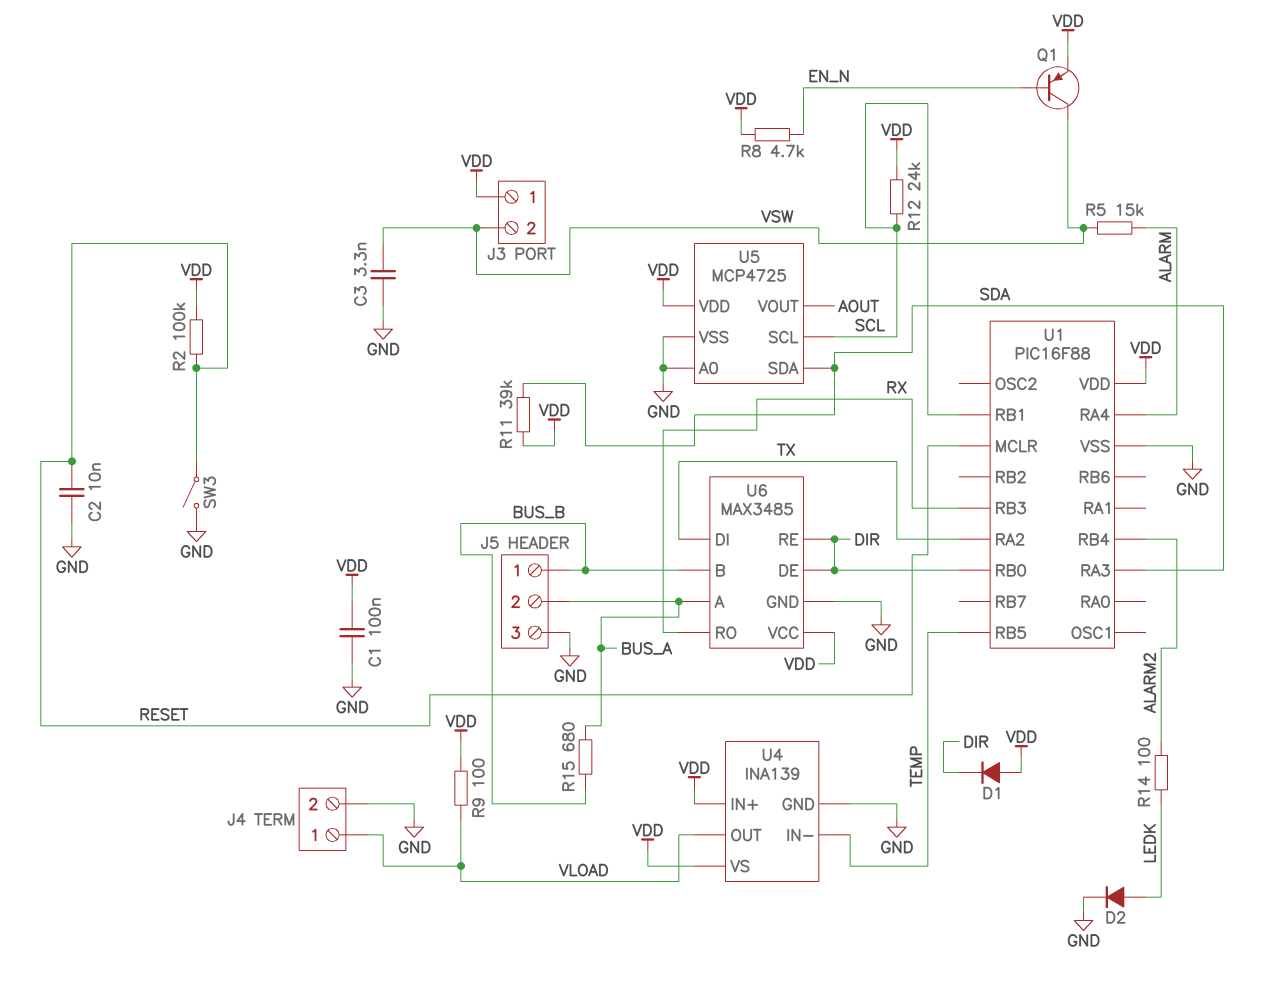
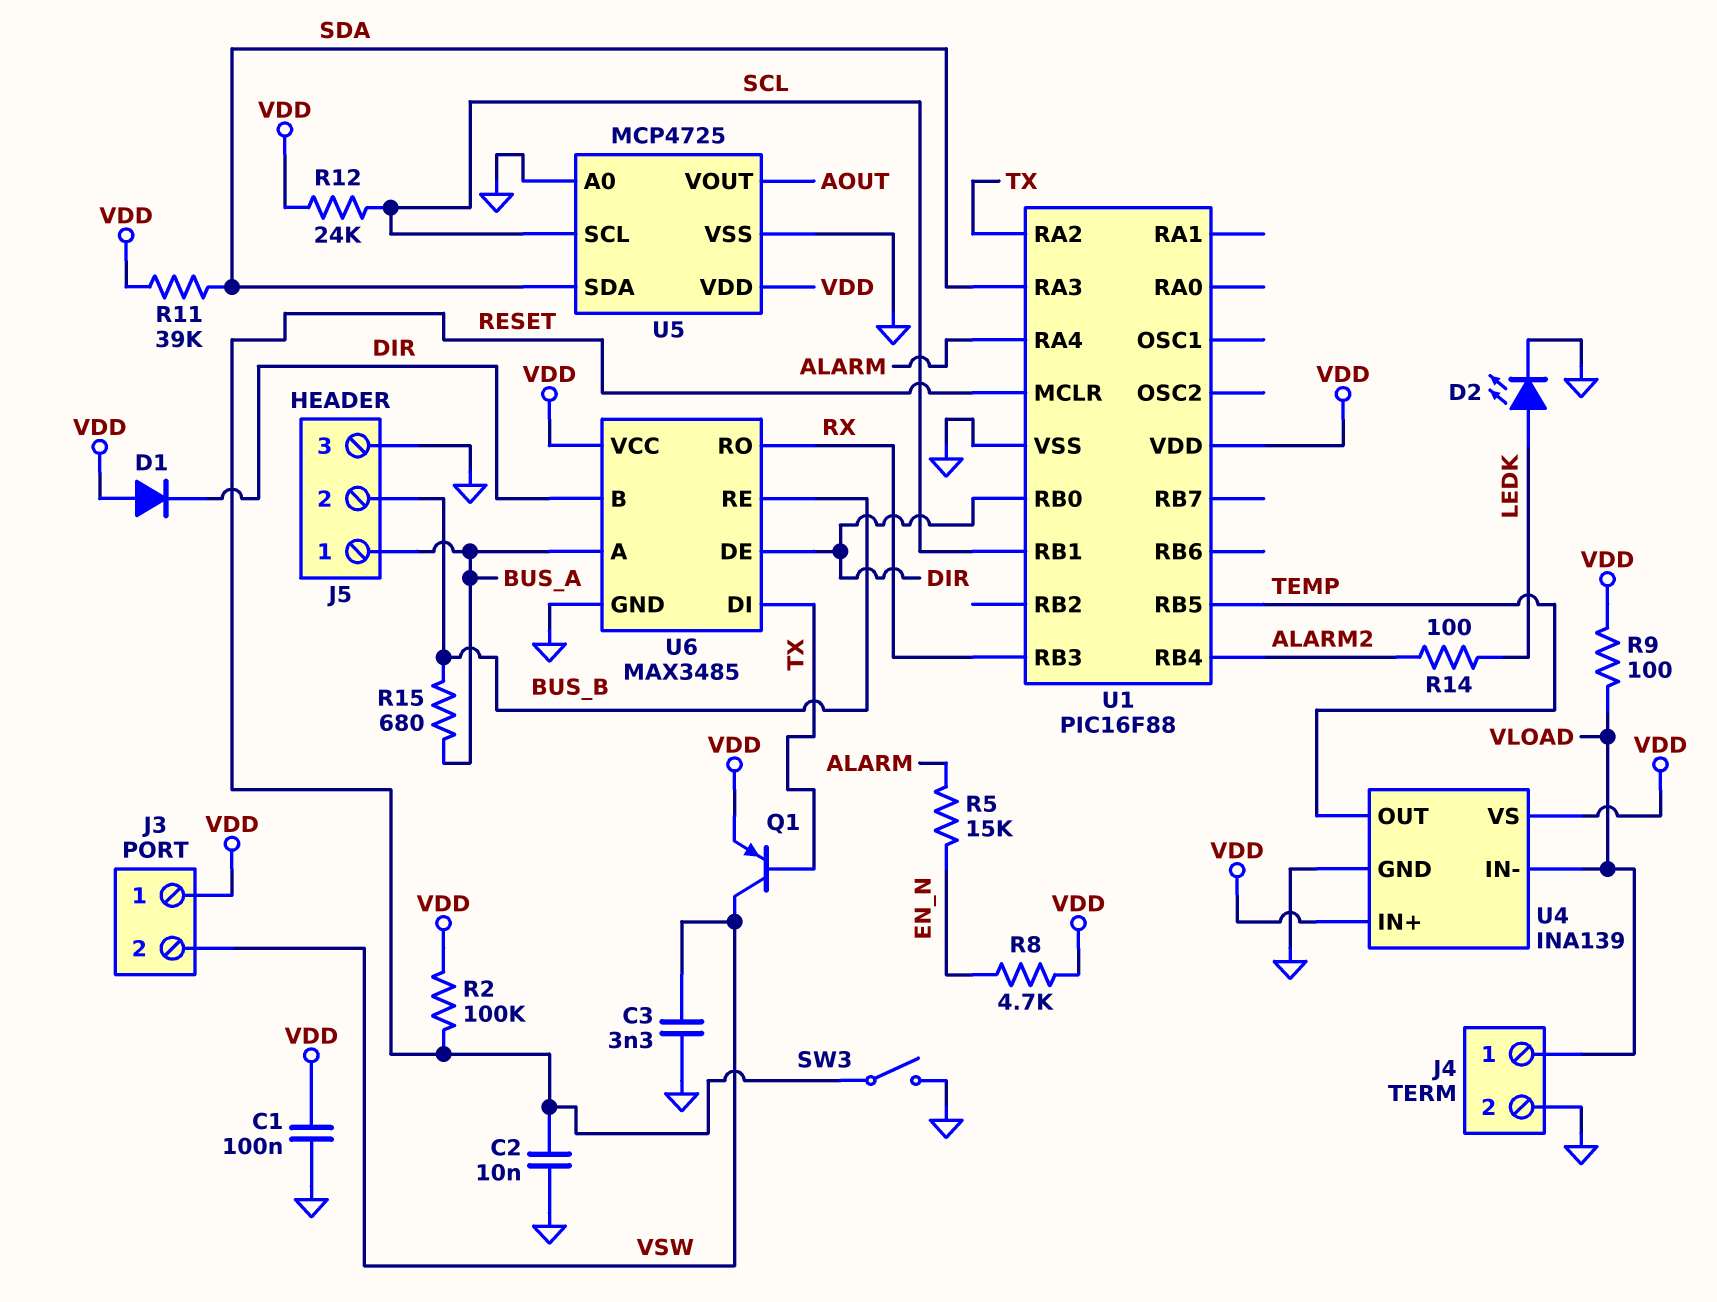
D2: diode (A LEDK, K GND) -> LED (A LEDK, K GND)
J5 pin 1: BUS_B -> BUS_A
J5 pin 2: BUS_A -> BUS_B
Q1: PNP (B EN_N, C VSW, E VDD) -> PNP (B TX, C VSW, E VDD)
R5: 15k (ALARM, VSW) -> 15k (ALARM, EN_N)
U4 pin IN-: TEMP -> VLOAD
U4 pin OUT: VLOAD -> TEMP
U6 pin B: BUS_B -> DIR
U6 pin RE: DIR -> BUS_B

